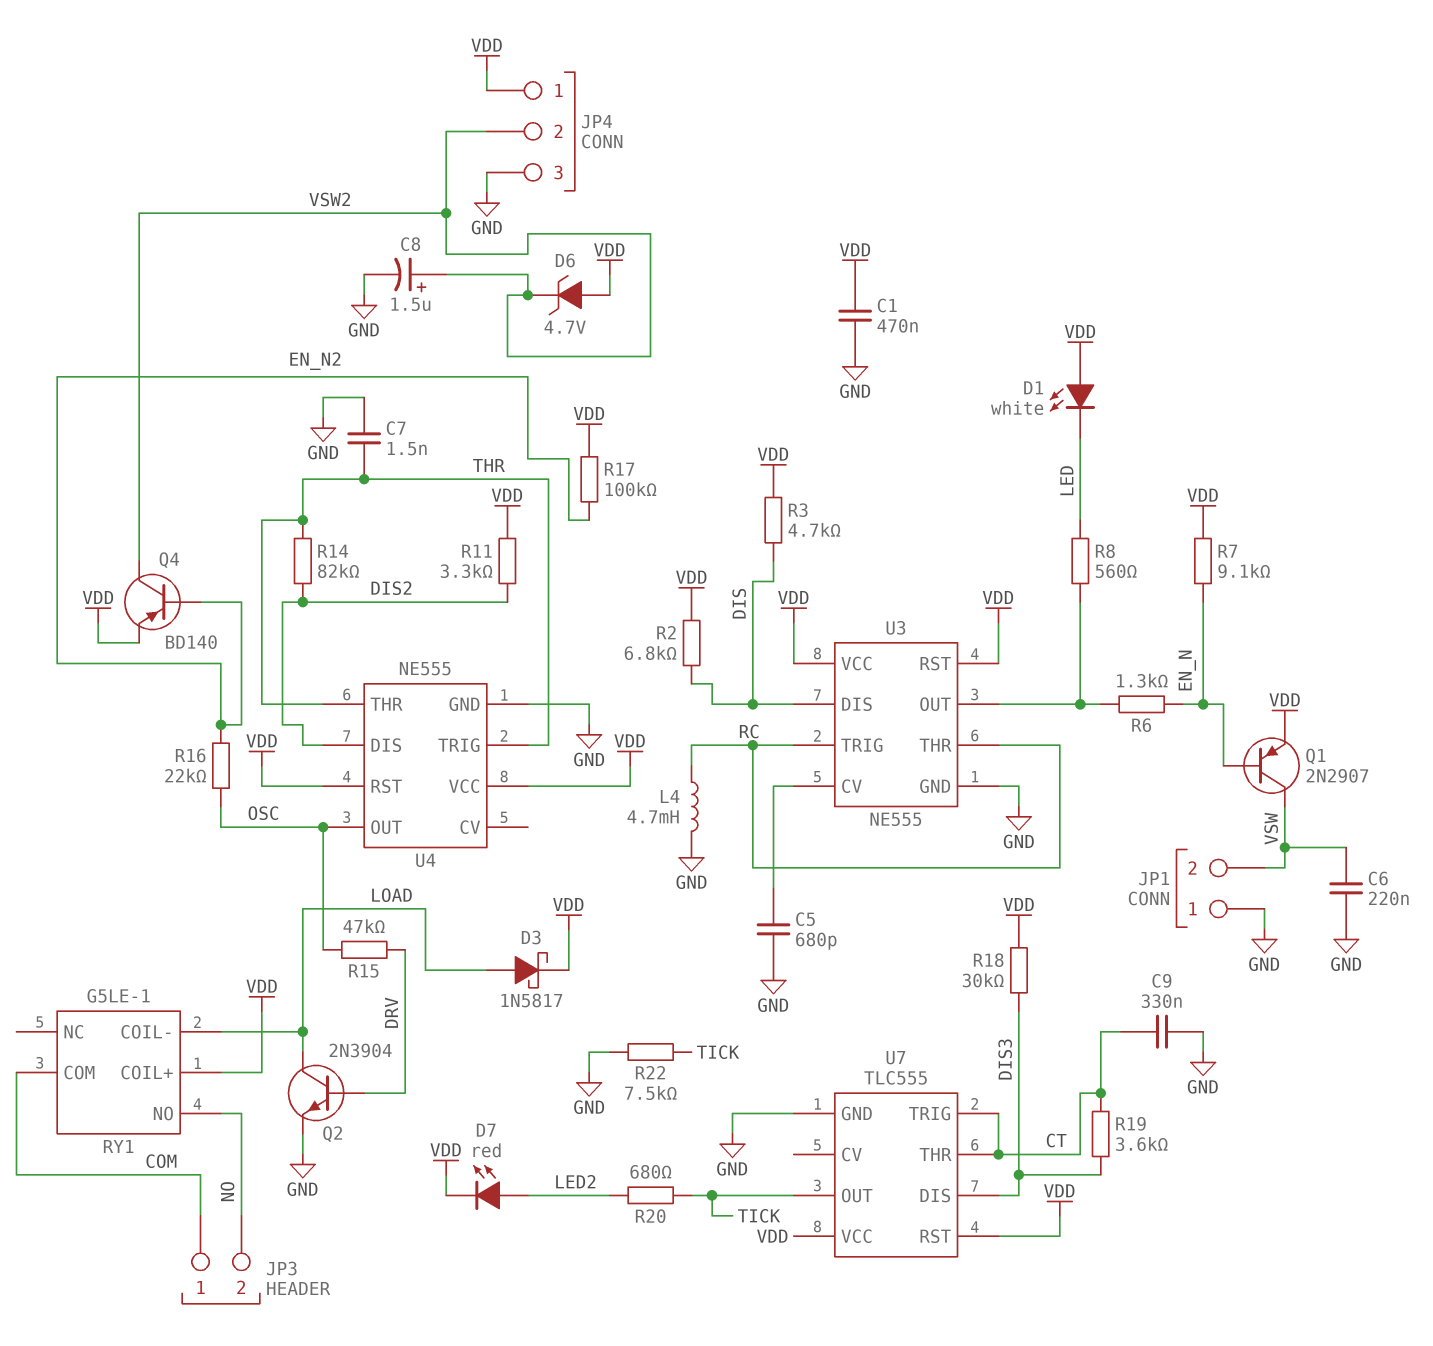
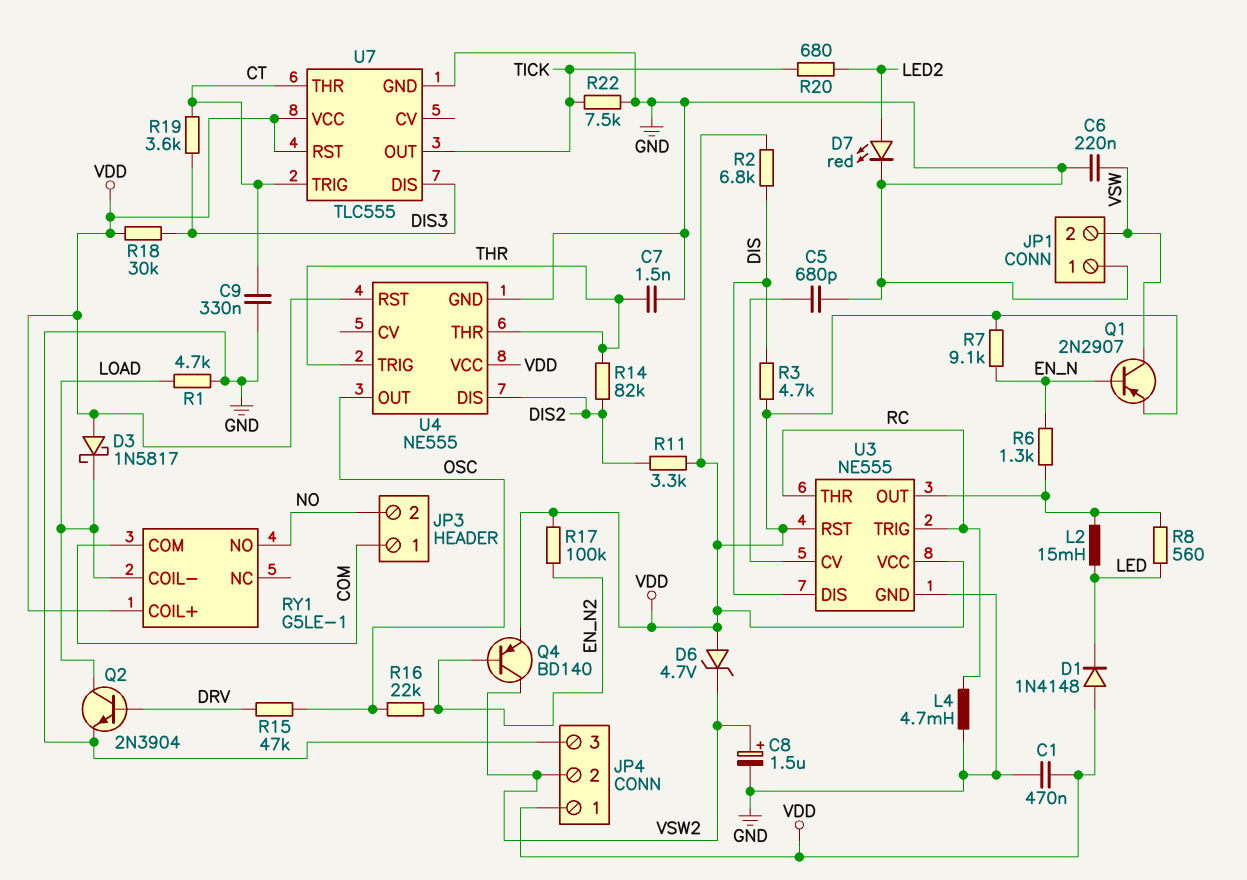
D1: LED white (A VDD, K LED) -> diode 1N4148 (A VDD, K LED)
D3: schottky 1N5817 (A LOAD, K VDD) -> schottky 1N5817 (A VDD, K LOAD)
D7: LED red (A LED2, K VDD) -> LED red (A LED2, K GND)
L2: none -> 15mH (LED, U3/OUT)
R1: none -> 4.7k (GND, LOAD)

